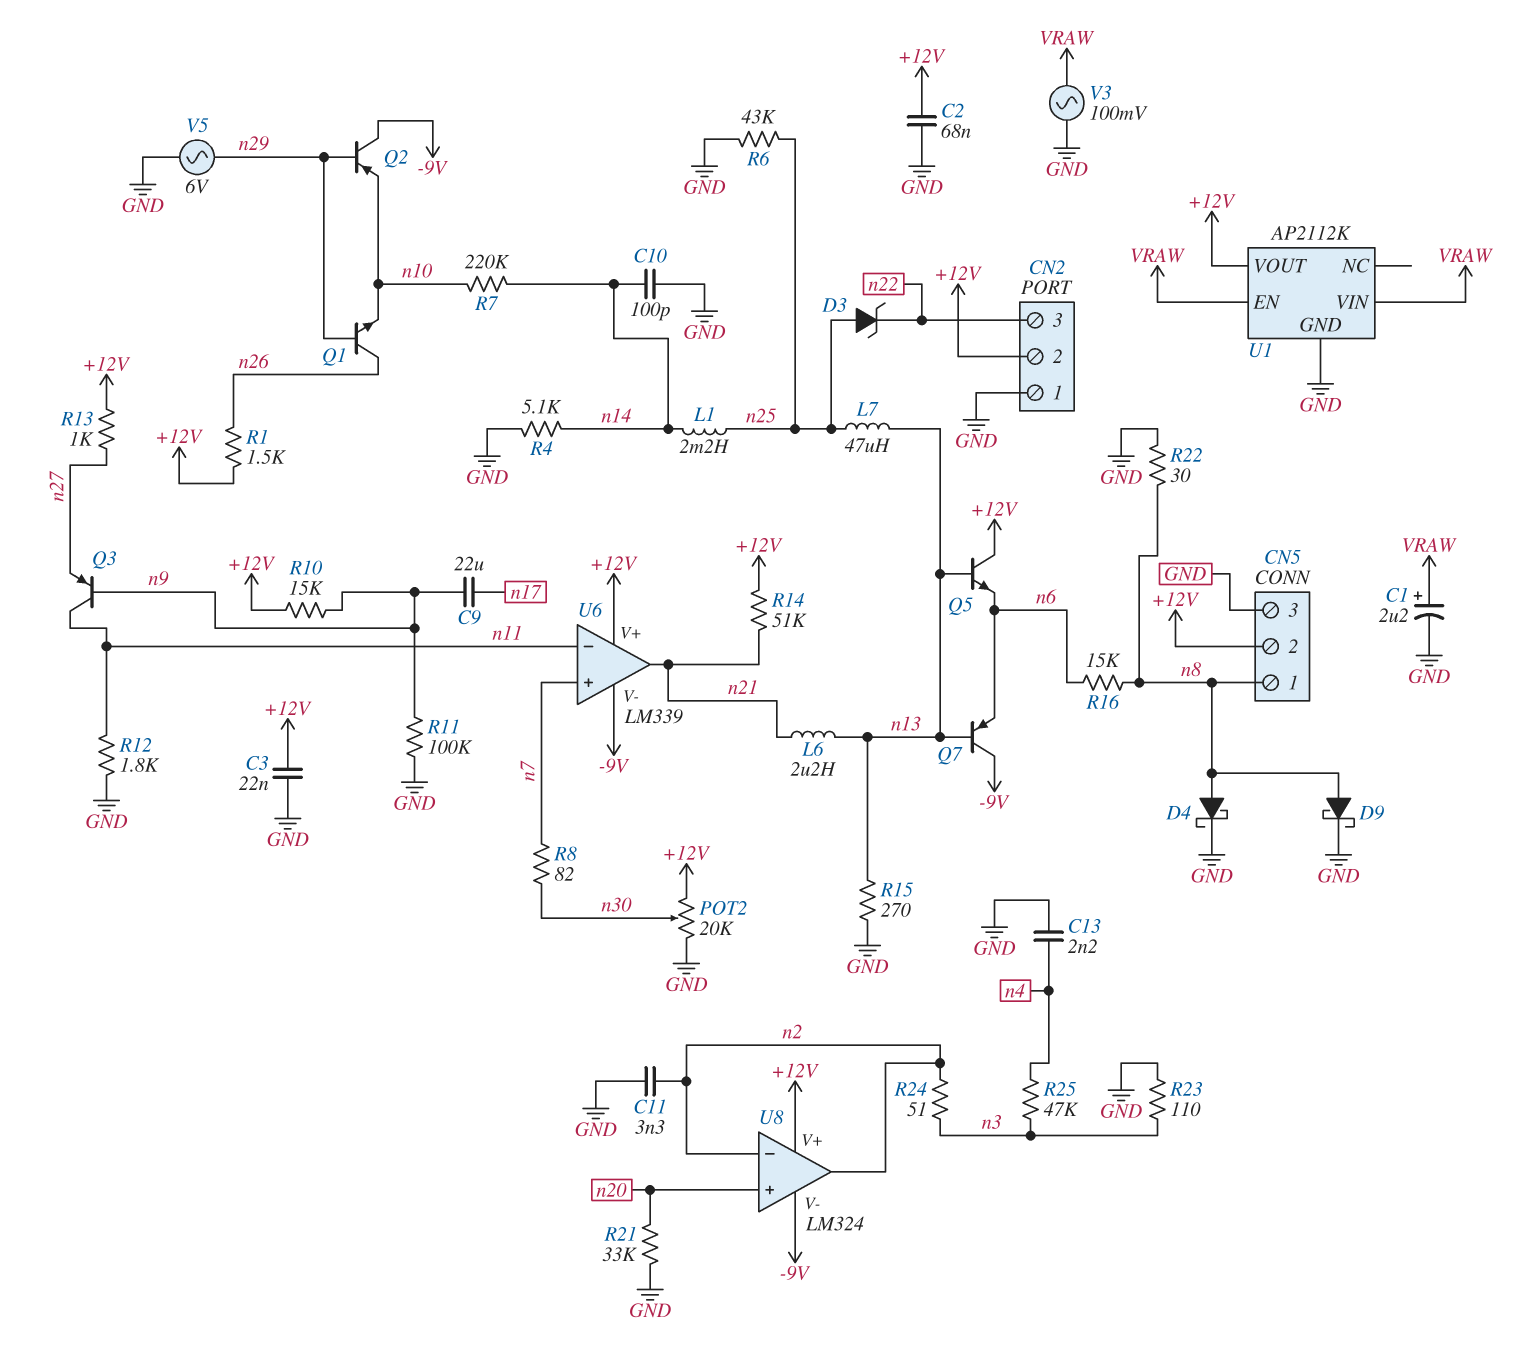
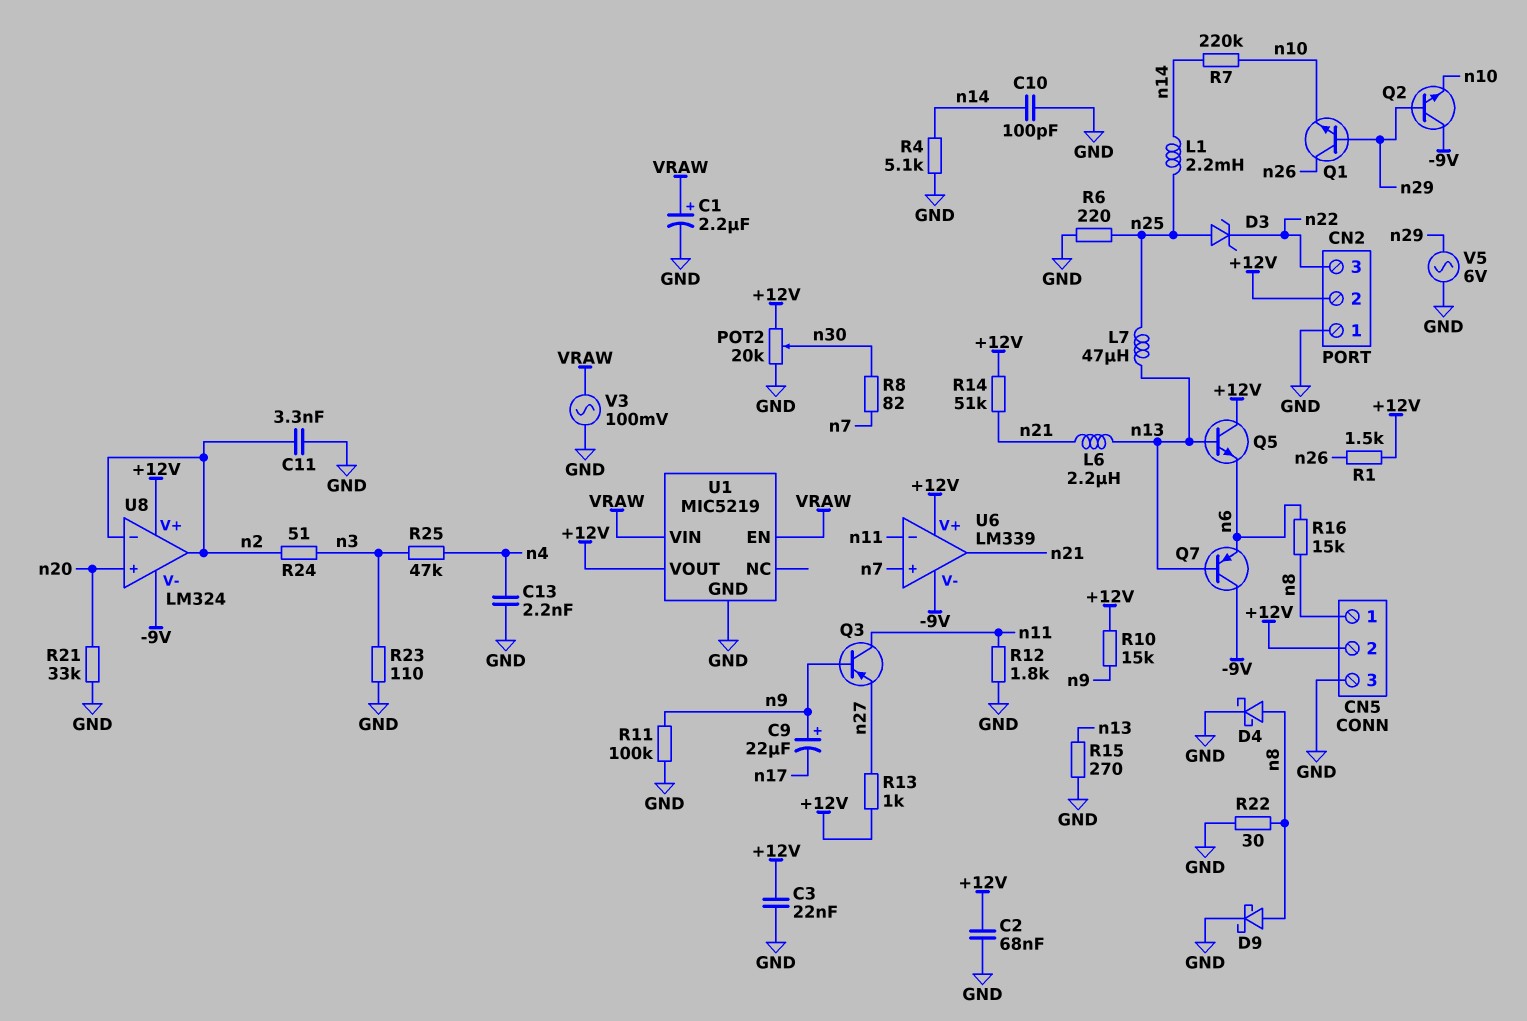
C9: 22uF (n9, n17) -> 22uF (plus n9, minus n17)
Q2: PNP (B n29, C -9V, E n10) -> NPN (B n29, C -9V, E n10)
R6: 43k (GND, n25) -> 220 (GND, n25)
U1: AP2112K -> MIC5219

